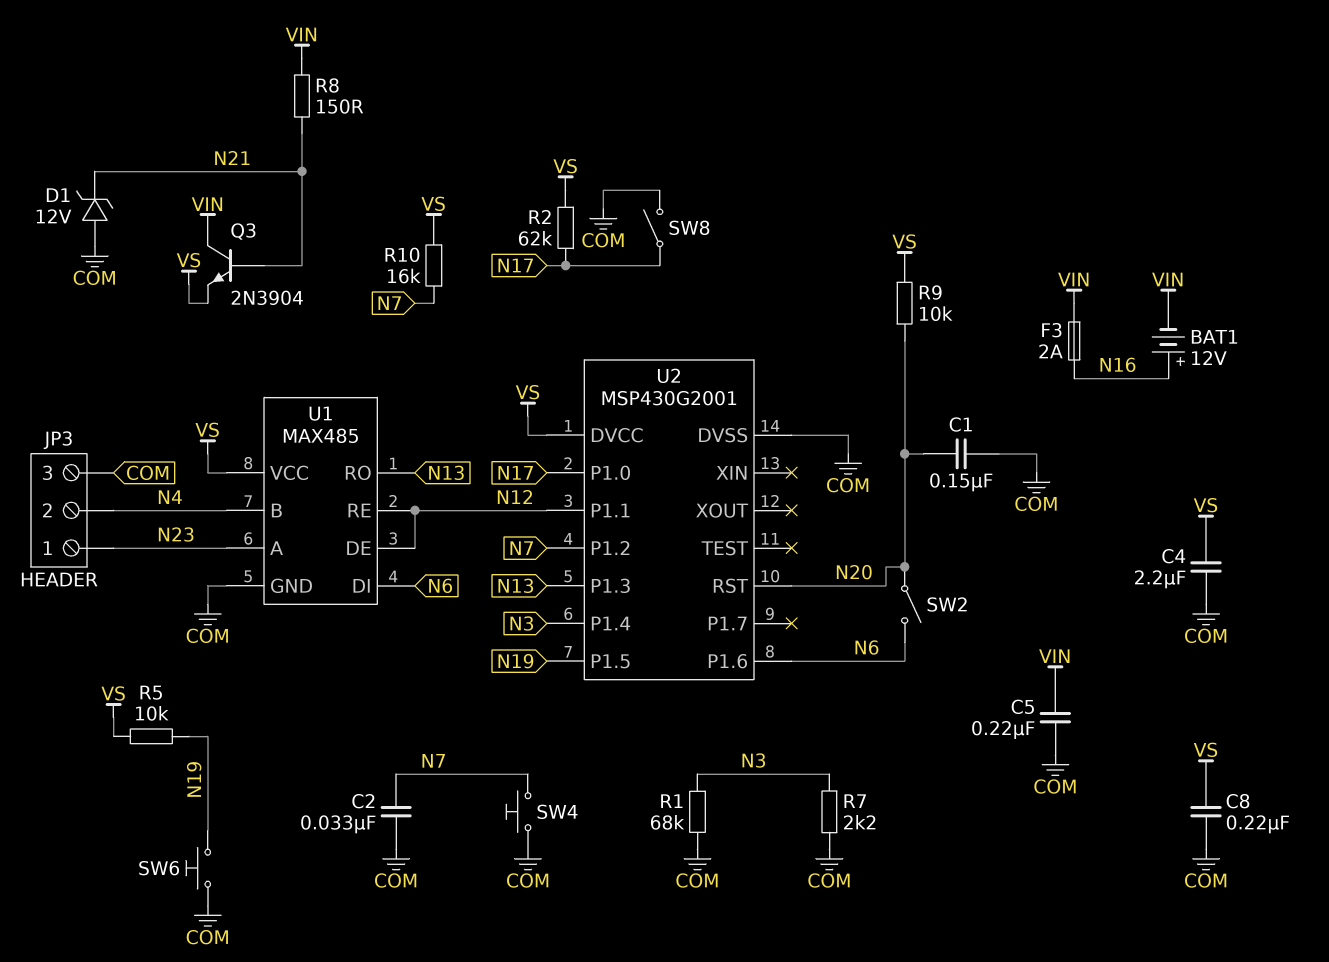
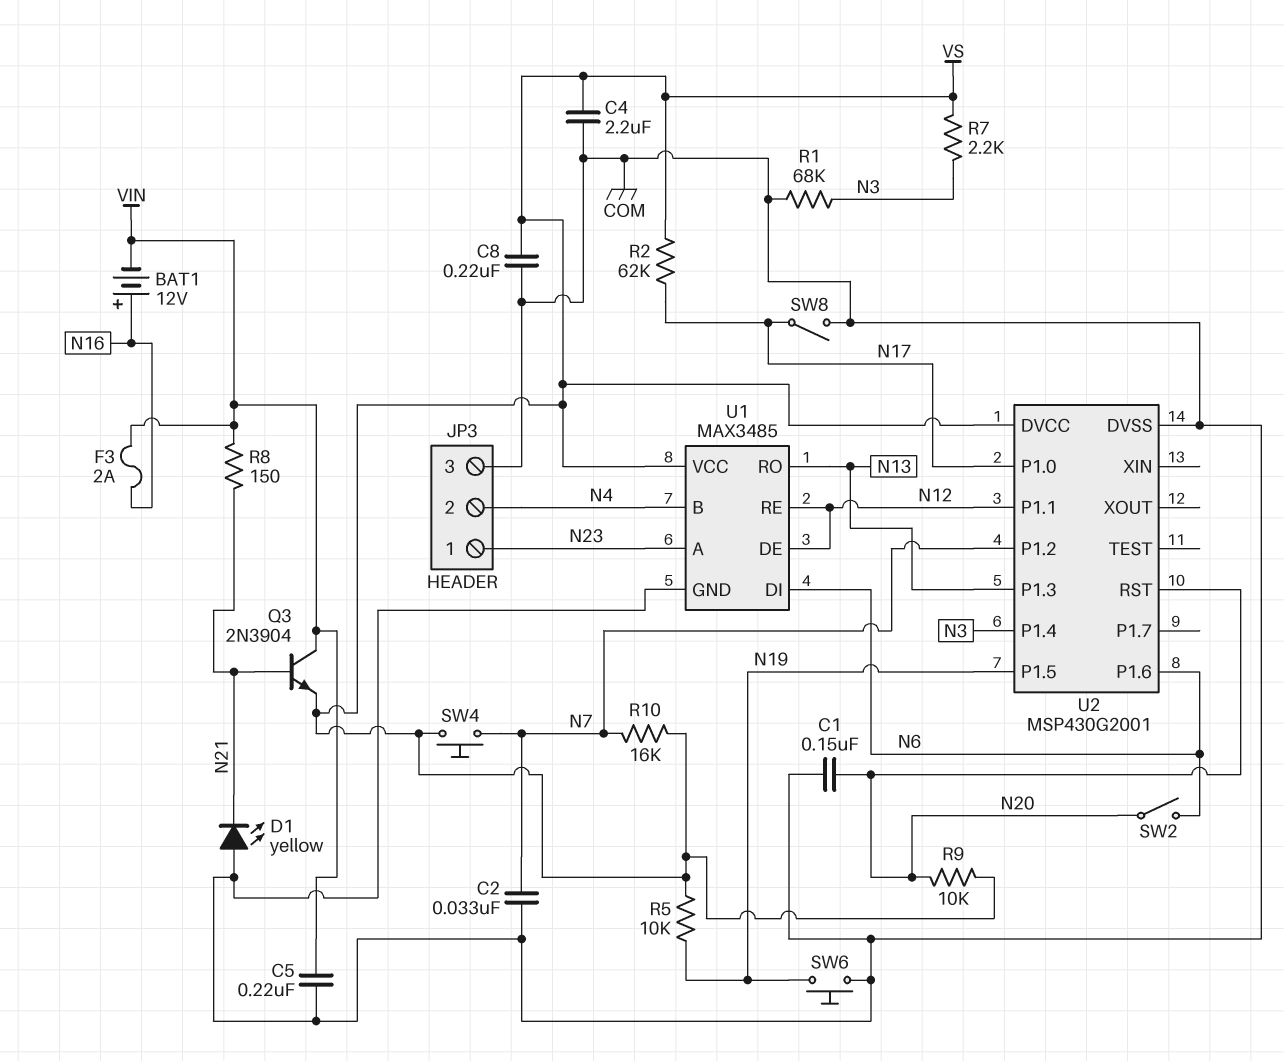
D1: zener 12V (A COM, K N21) -> LED yellow (A COM, K N21)
R7: 2.2k (COM, N3) -> 2.2k (N3, VS)
SW4: button (COM, N7) -> button (N7, VS)
U1: MAX485 -> MAX3485

